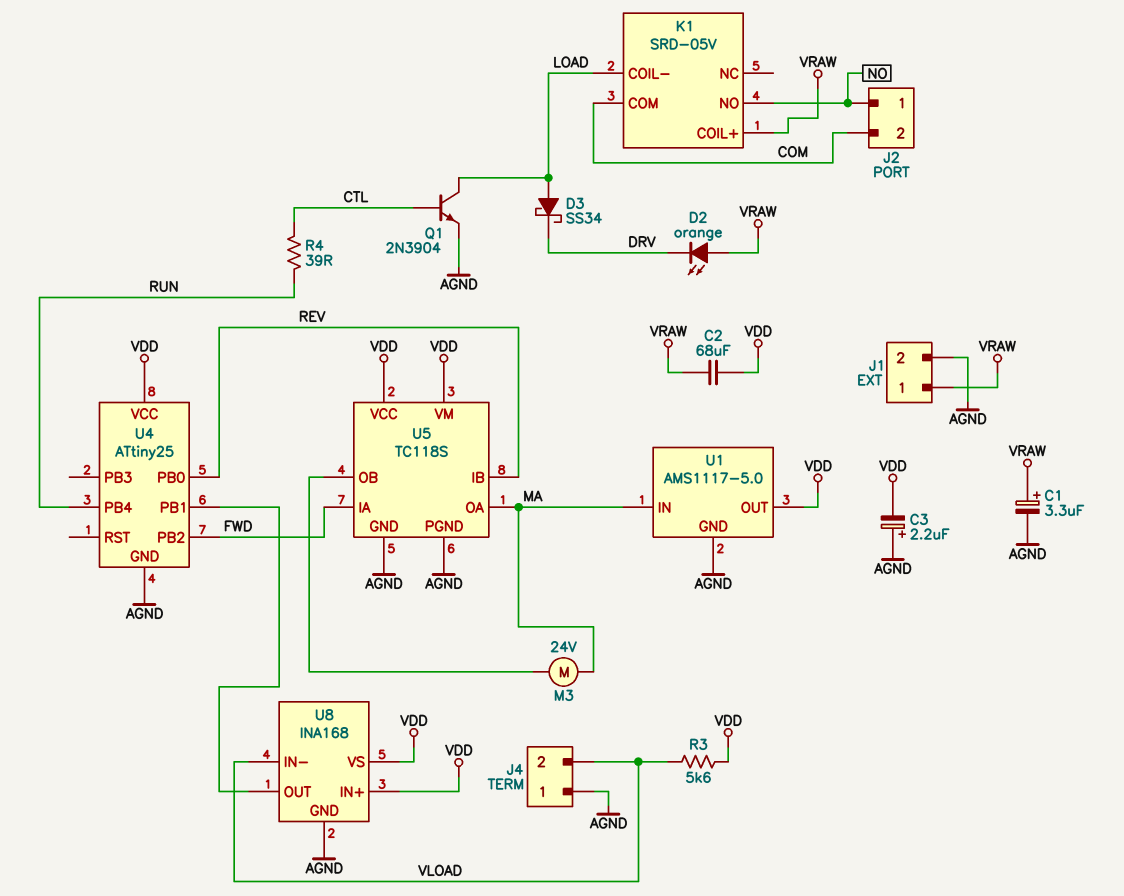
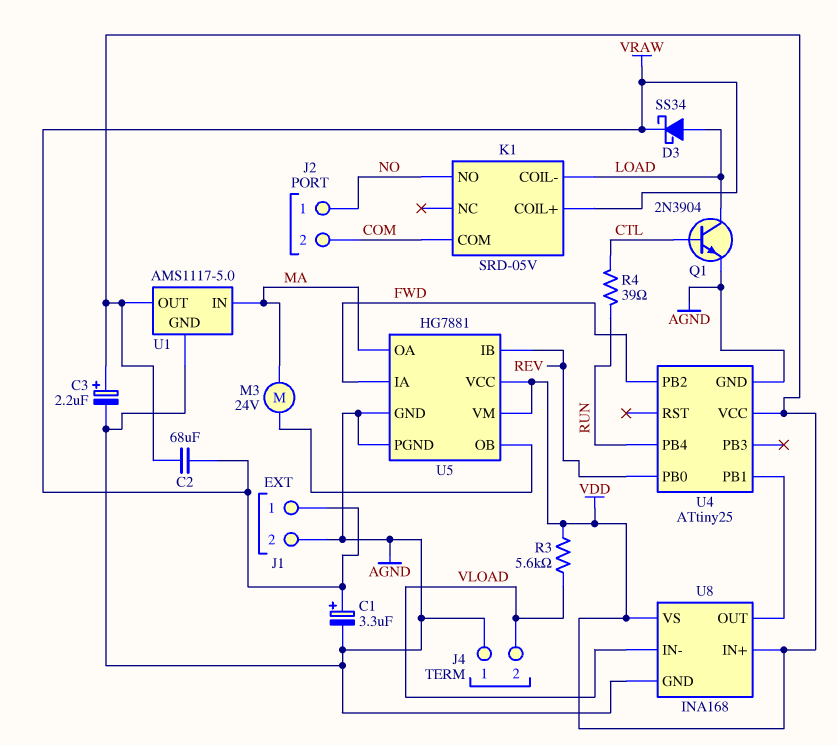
C3: 2.2uF (plus AGND, minus VDD) -> 2.2uF (plus VDD, minus AGND)
D2: LED orange (A VRAW, K DRV) -> none
D3: schottky SS34 (A LOAD, K DRV) -> schottky SS34 (A LOAD, K VRAW)
U5: TC118S -> HG7881

